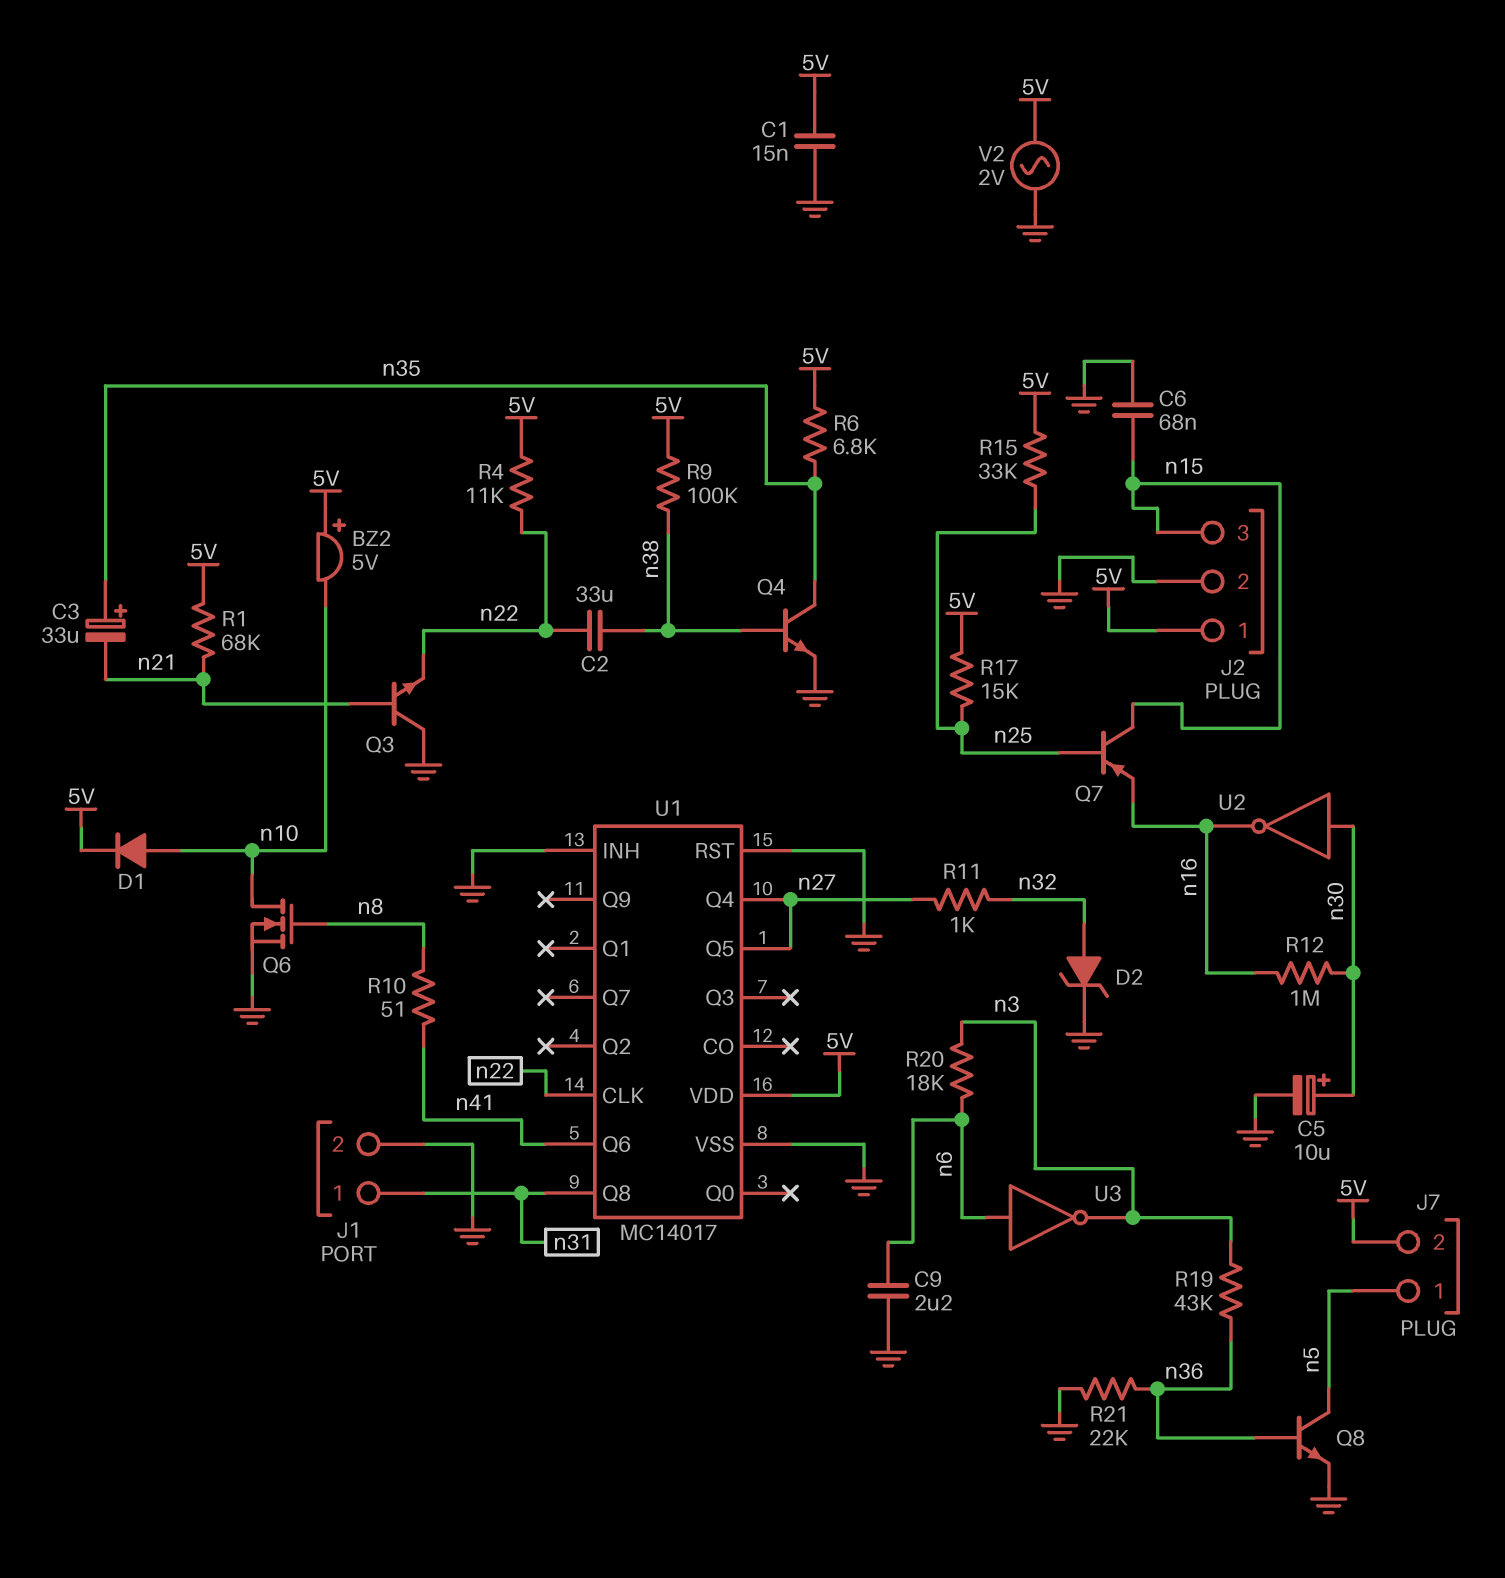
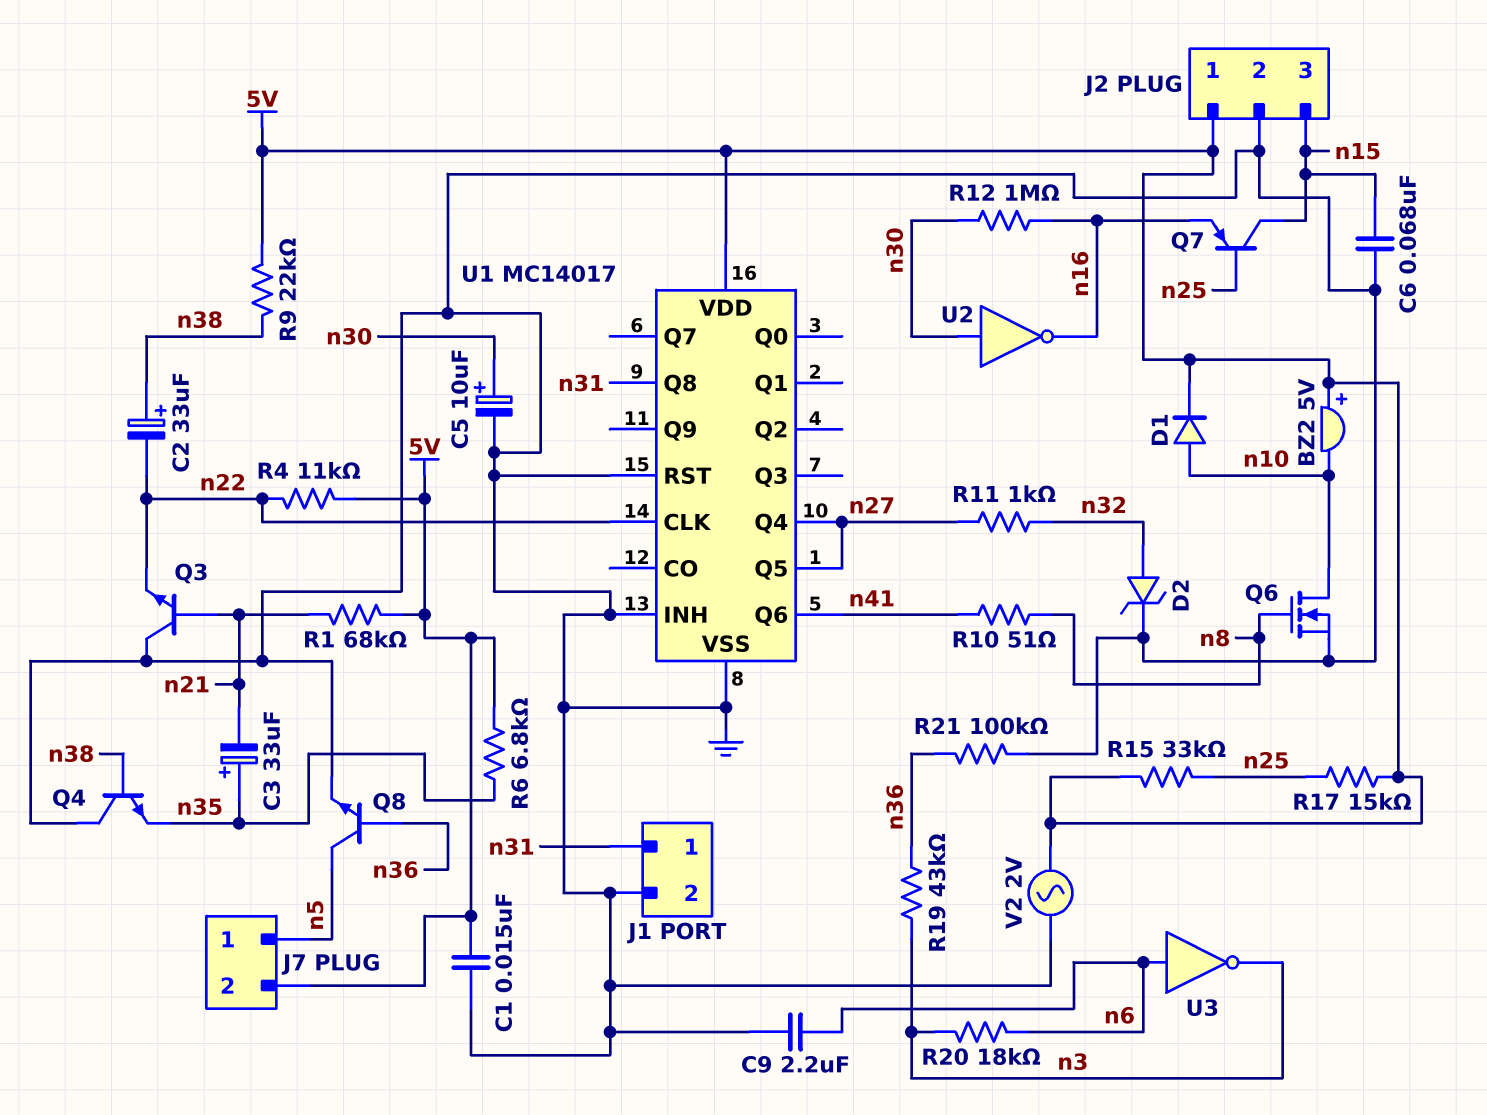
C2: 33uF (n22, n38) -> 33uF (plus n38, minus n22)
Q4: NPN (B n38, C n35, E GND) -> NPN (B n38, C GND, E n35)
R9: 100k (5V, n38) -> 22k (5V, n38)
R21: 22k (GND, n36) -> 100k (GND, n36)

